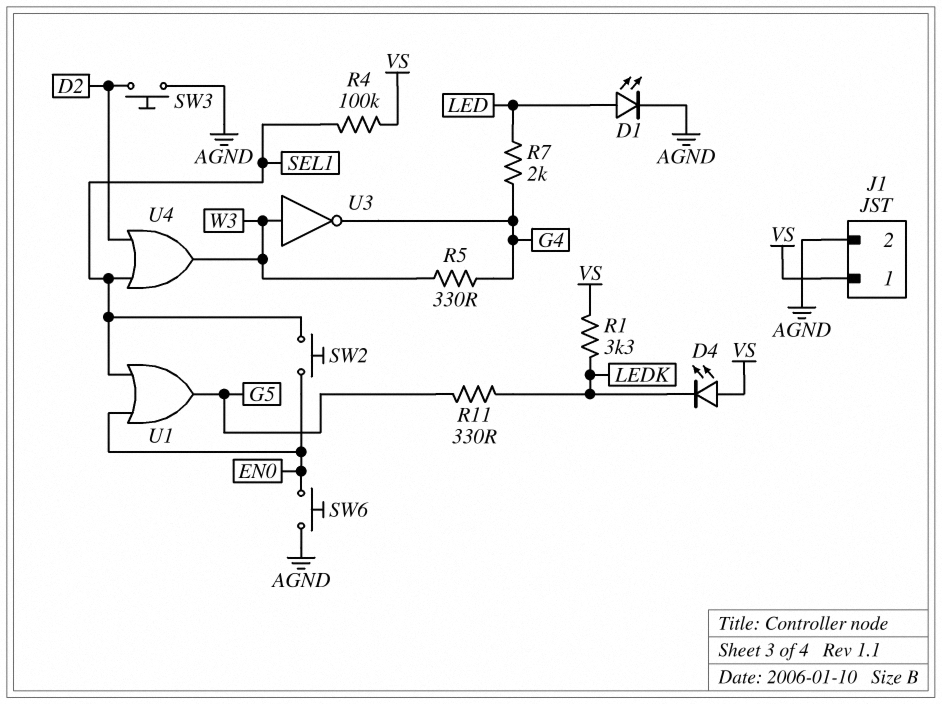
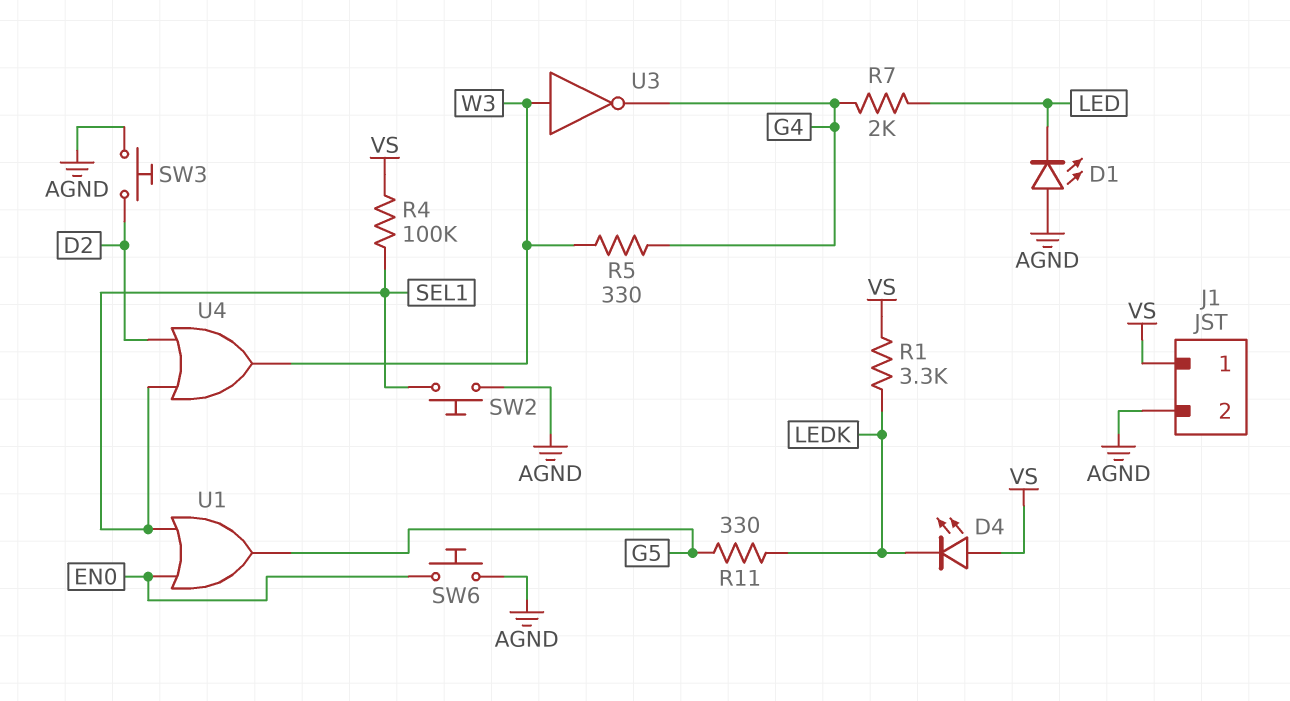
D1: LED (A LED, K AGND) -> LED (A AGND, K LED)
SW2: button (EN0, SEL1) -> button (AGND, SEL1)

